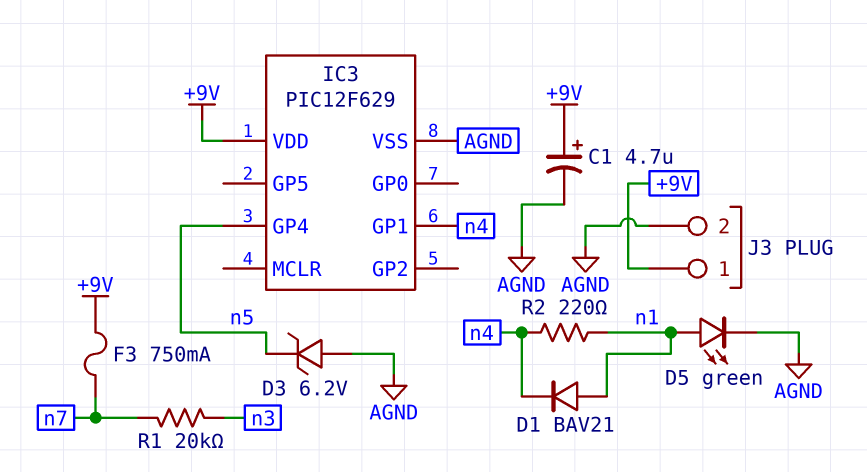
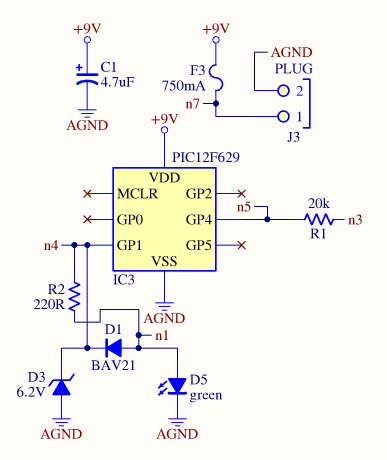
D3: zener 6.2V (A AGND, K n5) -> zener 6.2V (A AGND, K n4)
J3 pin 1: +9V -> n7
R1: 20k (n3, n7) -> 20k (n3, n5)

